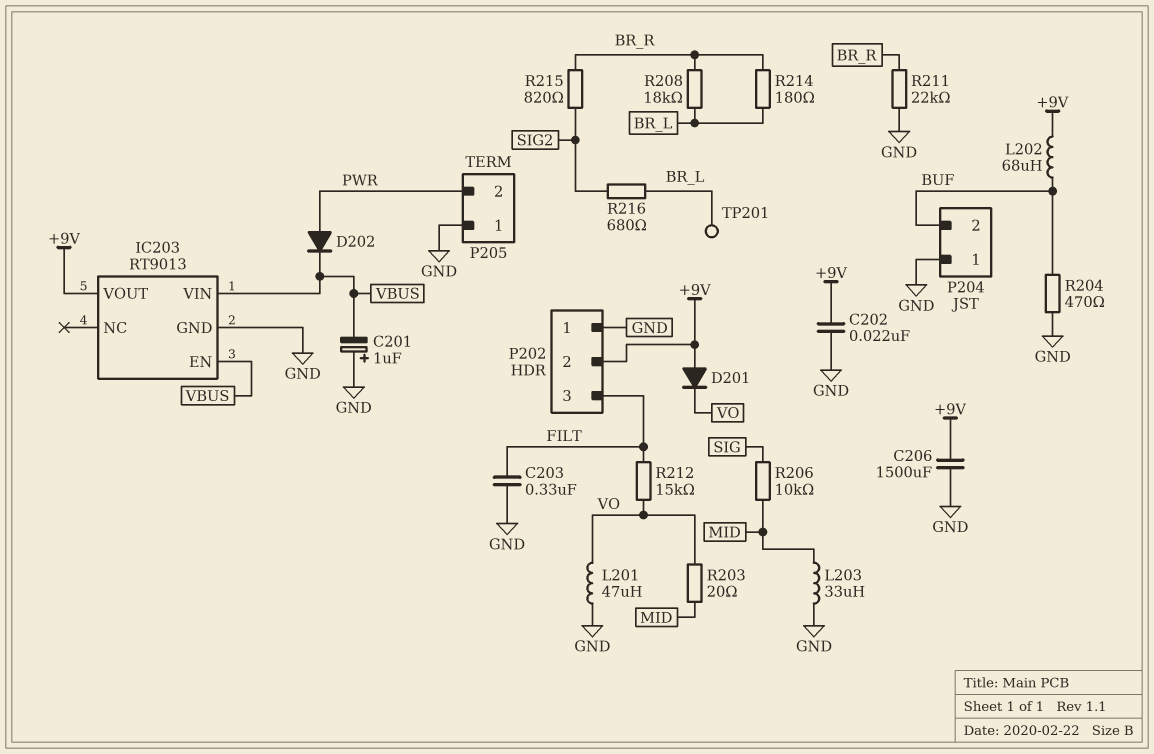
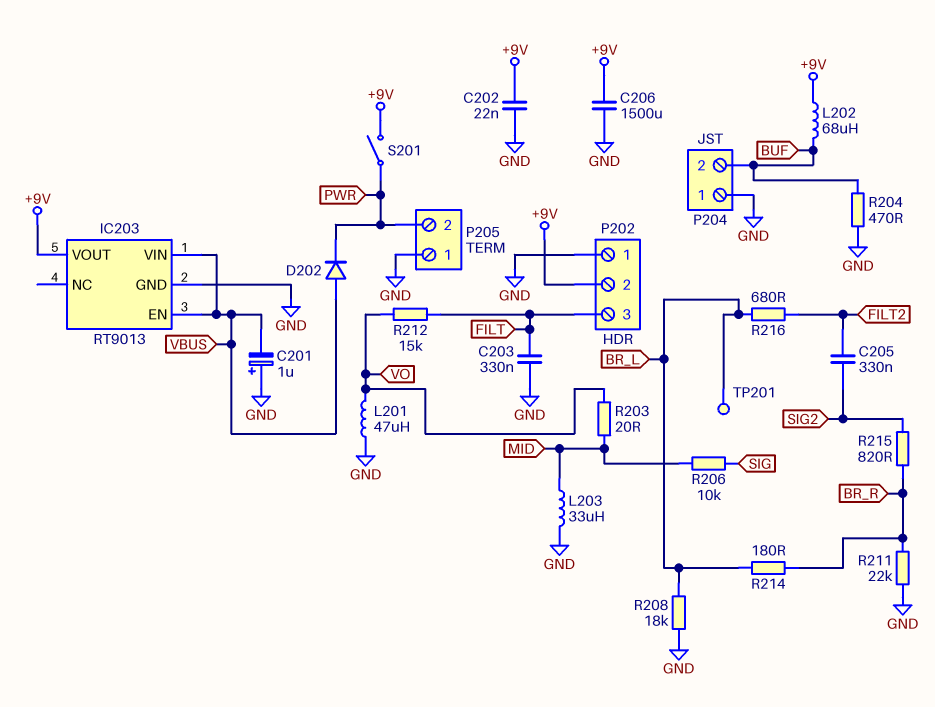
C205: none -> 330nF (FILT2, SIG2)
D201: diode (A +9V, K VO) -> none
D202: diode (A PWR, K VBUS) -> diode (A VBUS, K PWR)
R208: 18k (BR_L, BR_R) -> 18k (BR_L, GND)
R216: 680 (BR_L, SIG2) -> 680 (BR_L, FILT2)
S201: none -> switch (+9V, PWR)

